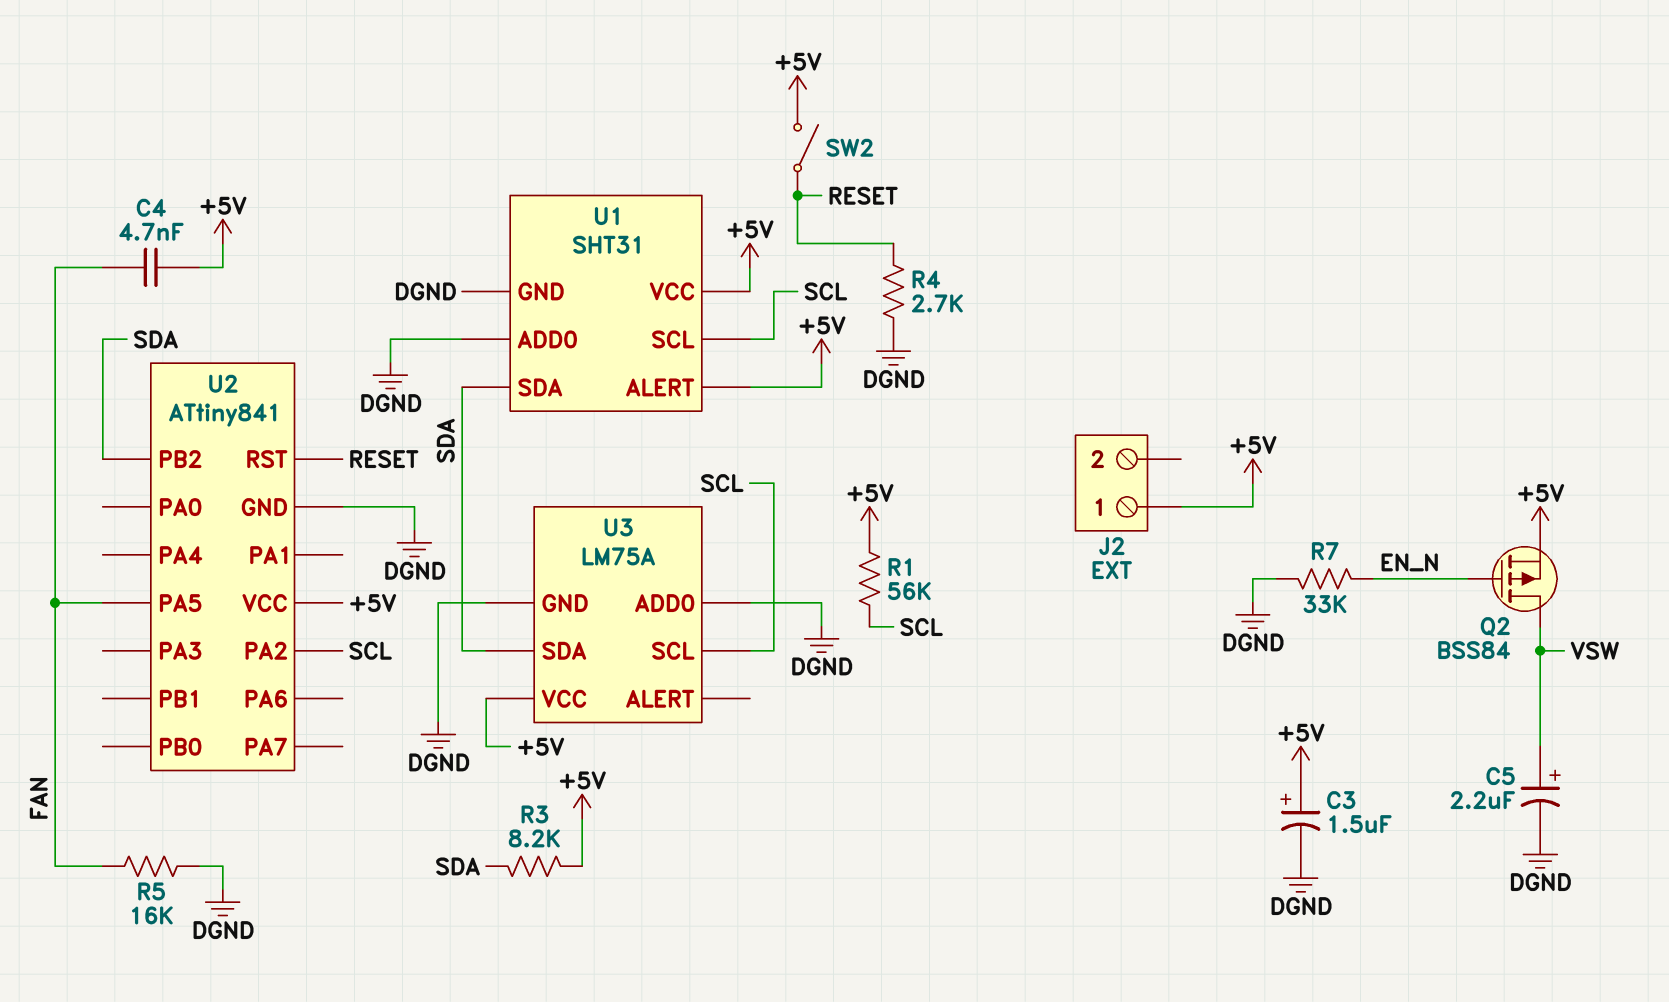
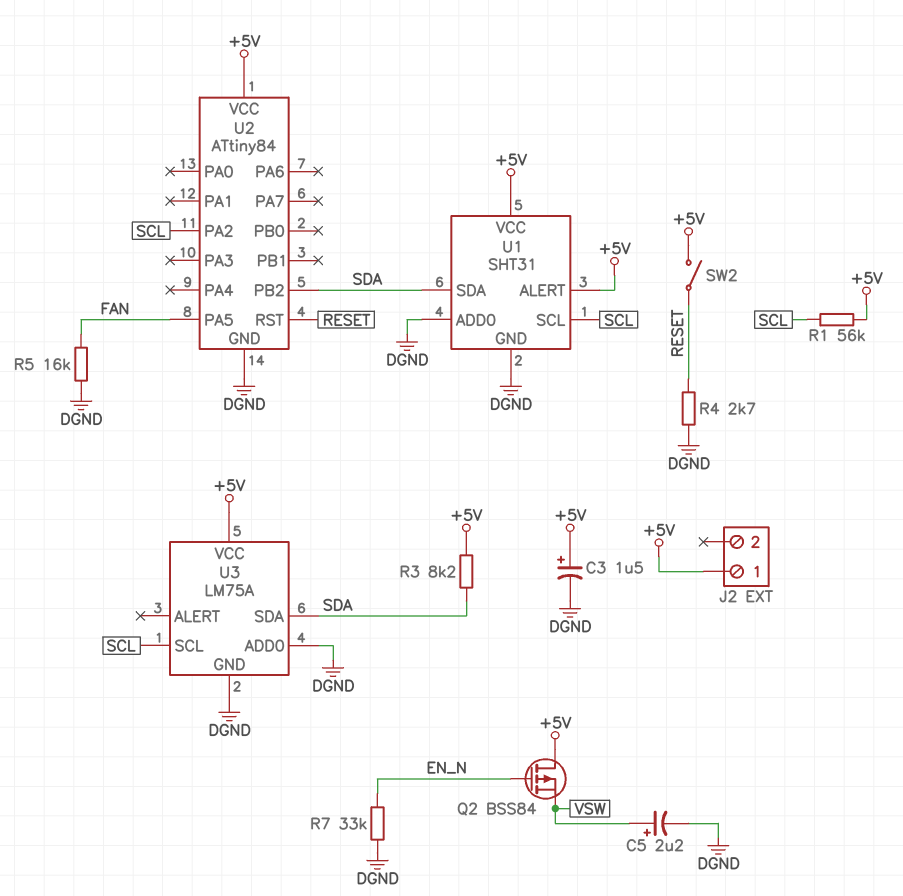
C4: 4.7nF (+5V, FAN) -> none
Q2: PMOS BSS84 (G EN_N, D VSW, S +5V) -> PMOS BSS84 (G EN_N, D +5V, S VSW)
U2: ATtiny841 -> ATtiny84

